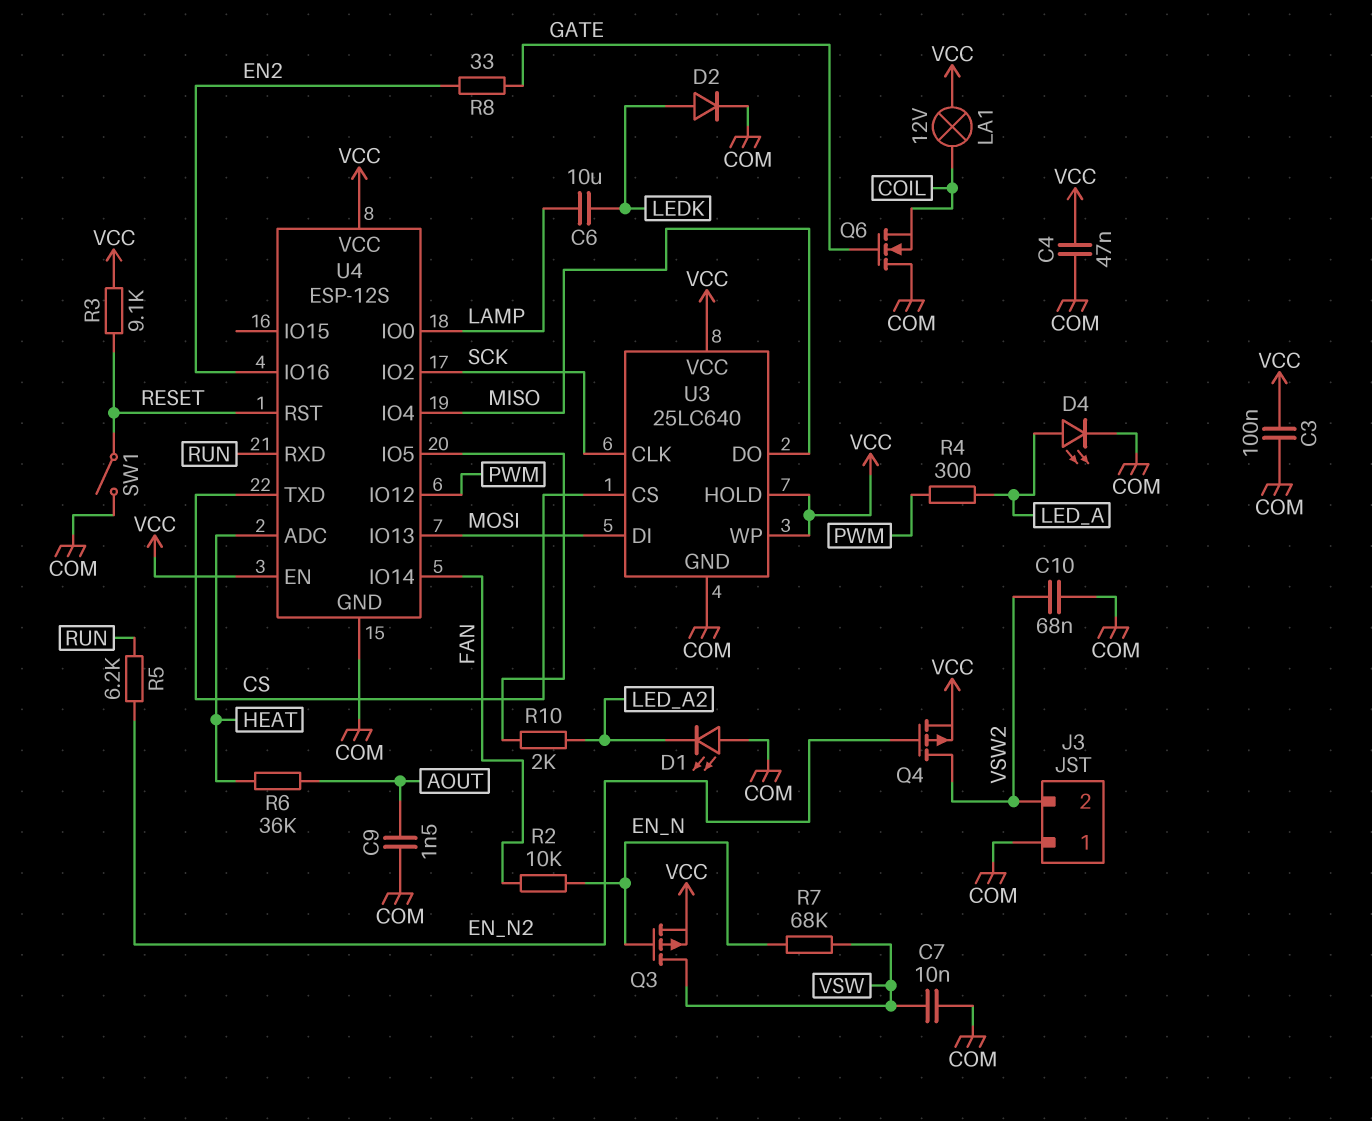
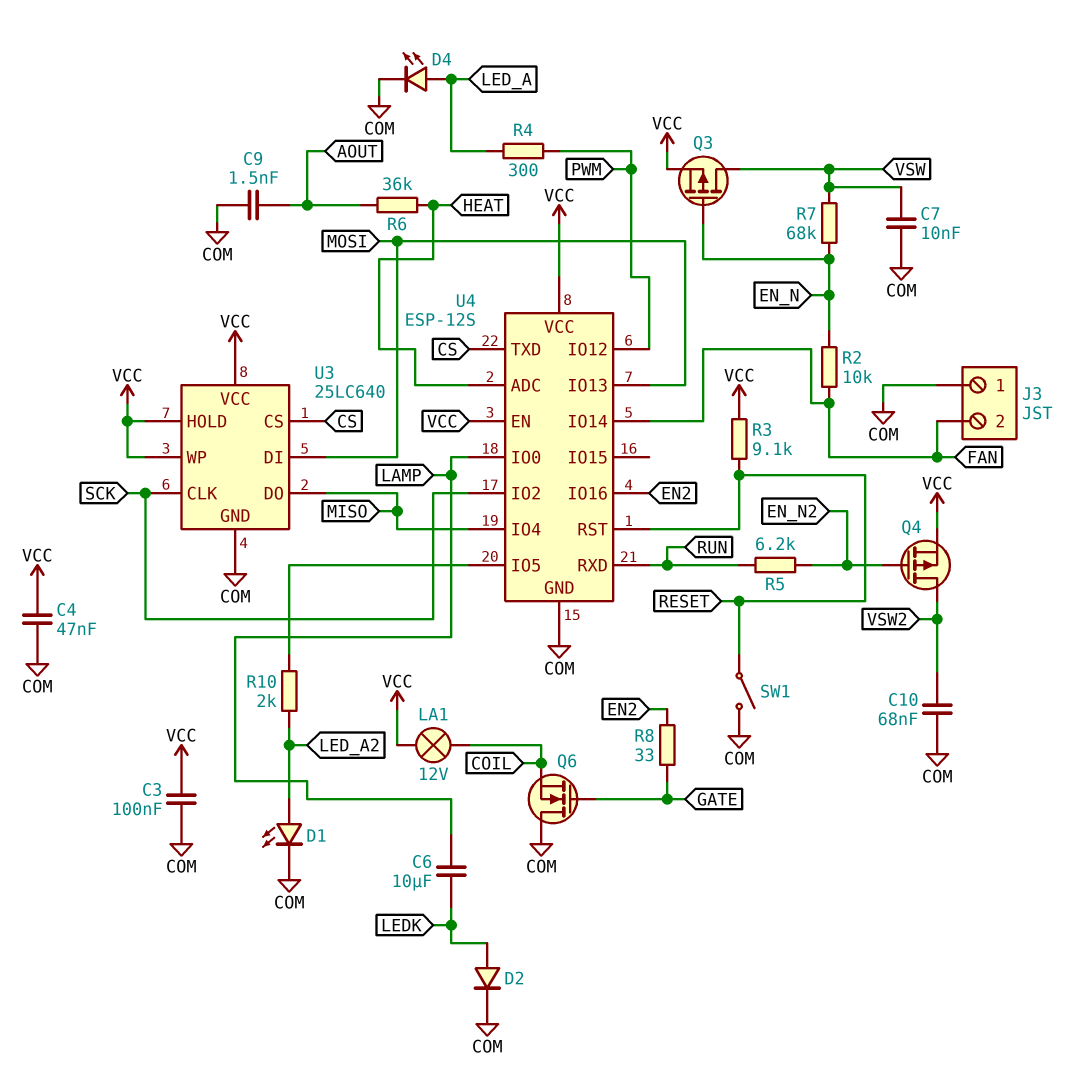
D1: LED (A COM, K LED_A2) -> LED (A LED_A2, K COM)
J3 pin 2: VSW2 -> FAN

